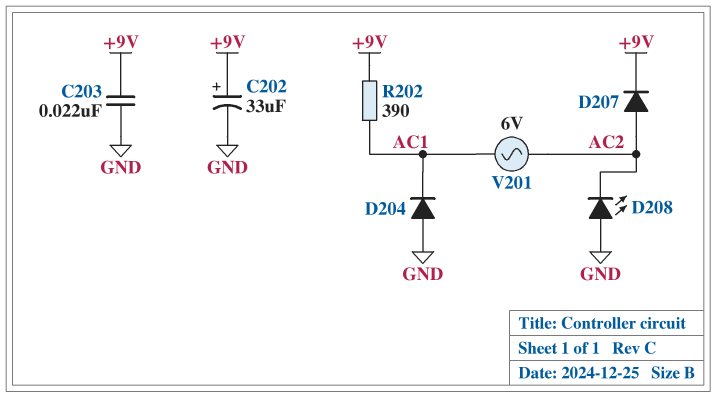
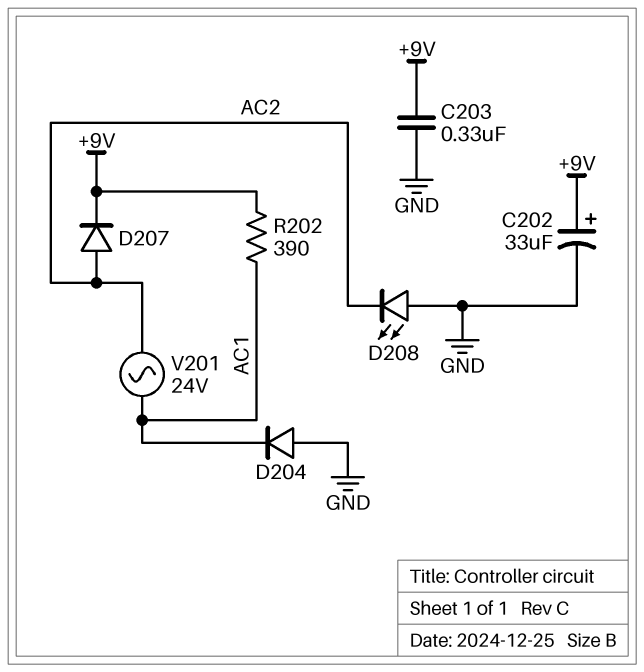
C203: 22nF (+9V, GND) -> 330nF (+9V, GND)
V201: AC 6V (AC1, AC2) -> AC 24V (AC1, AC2)

